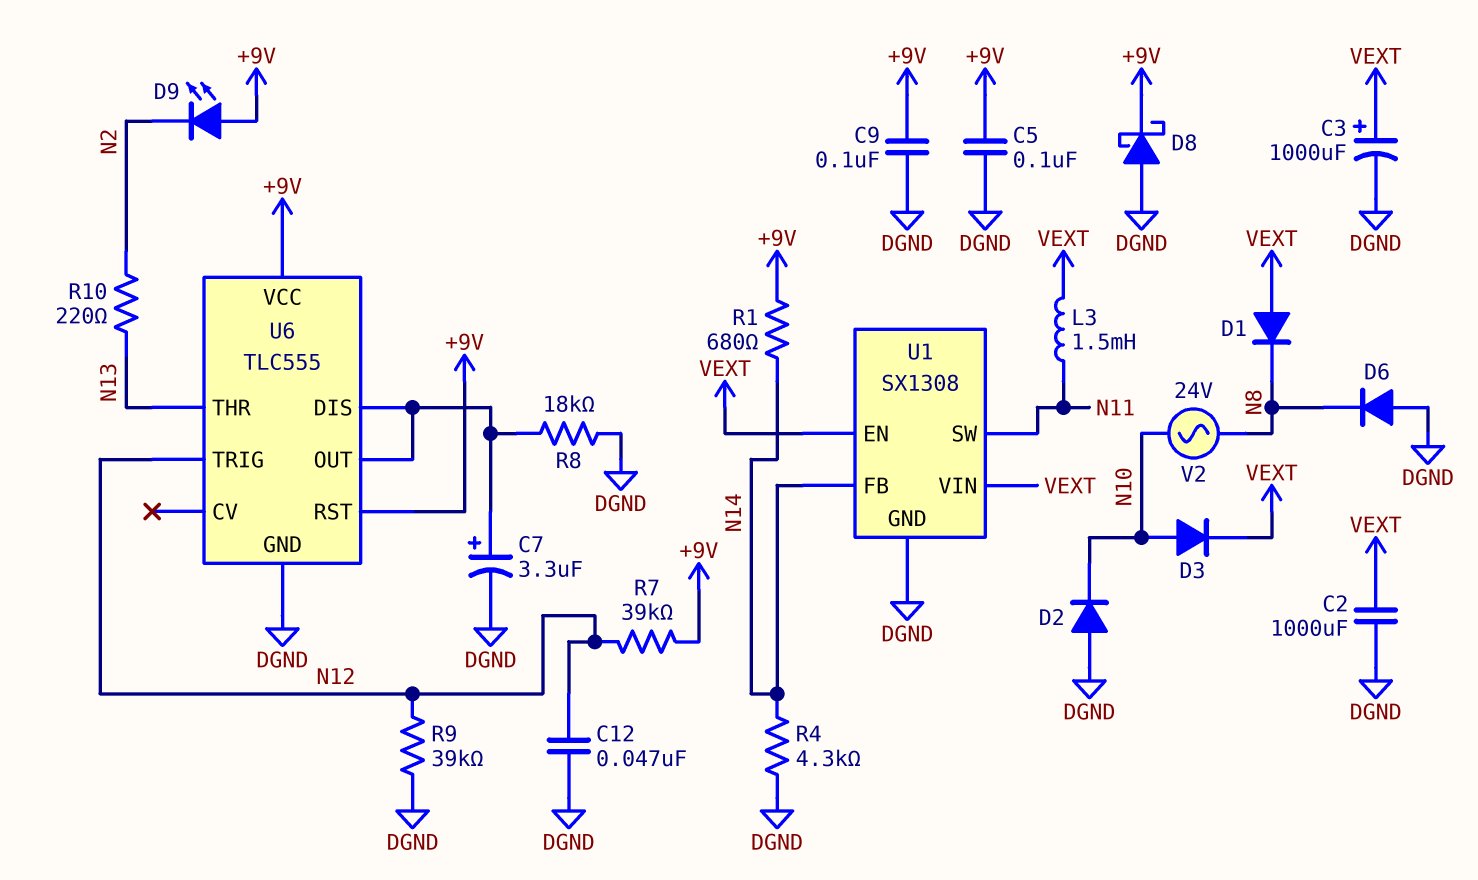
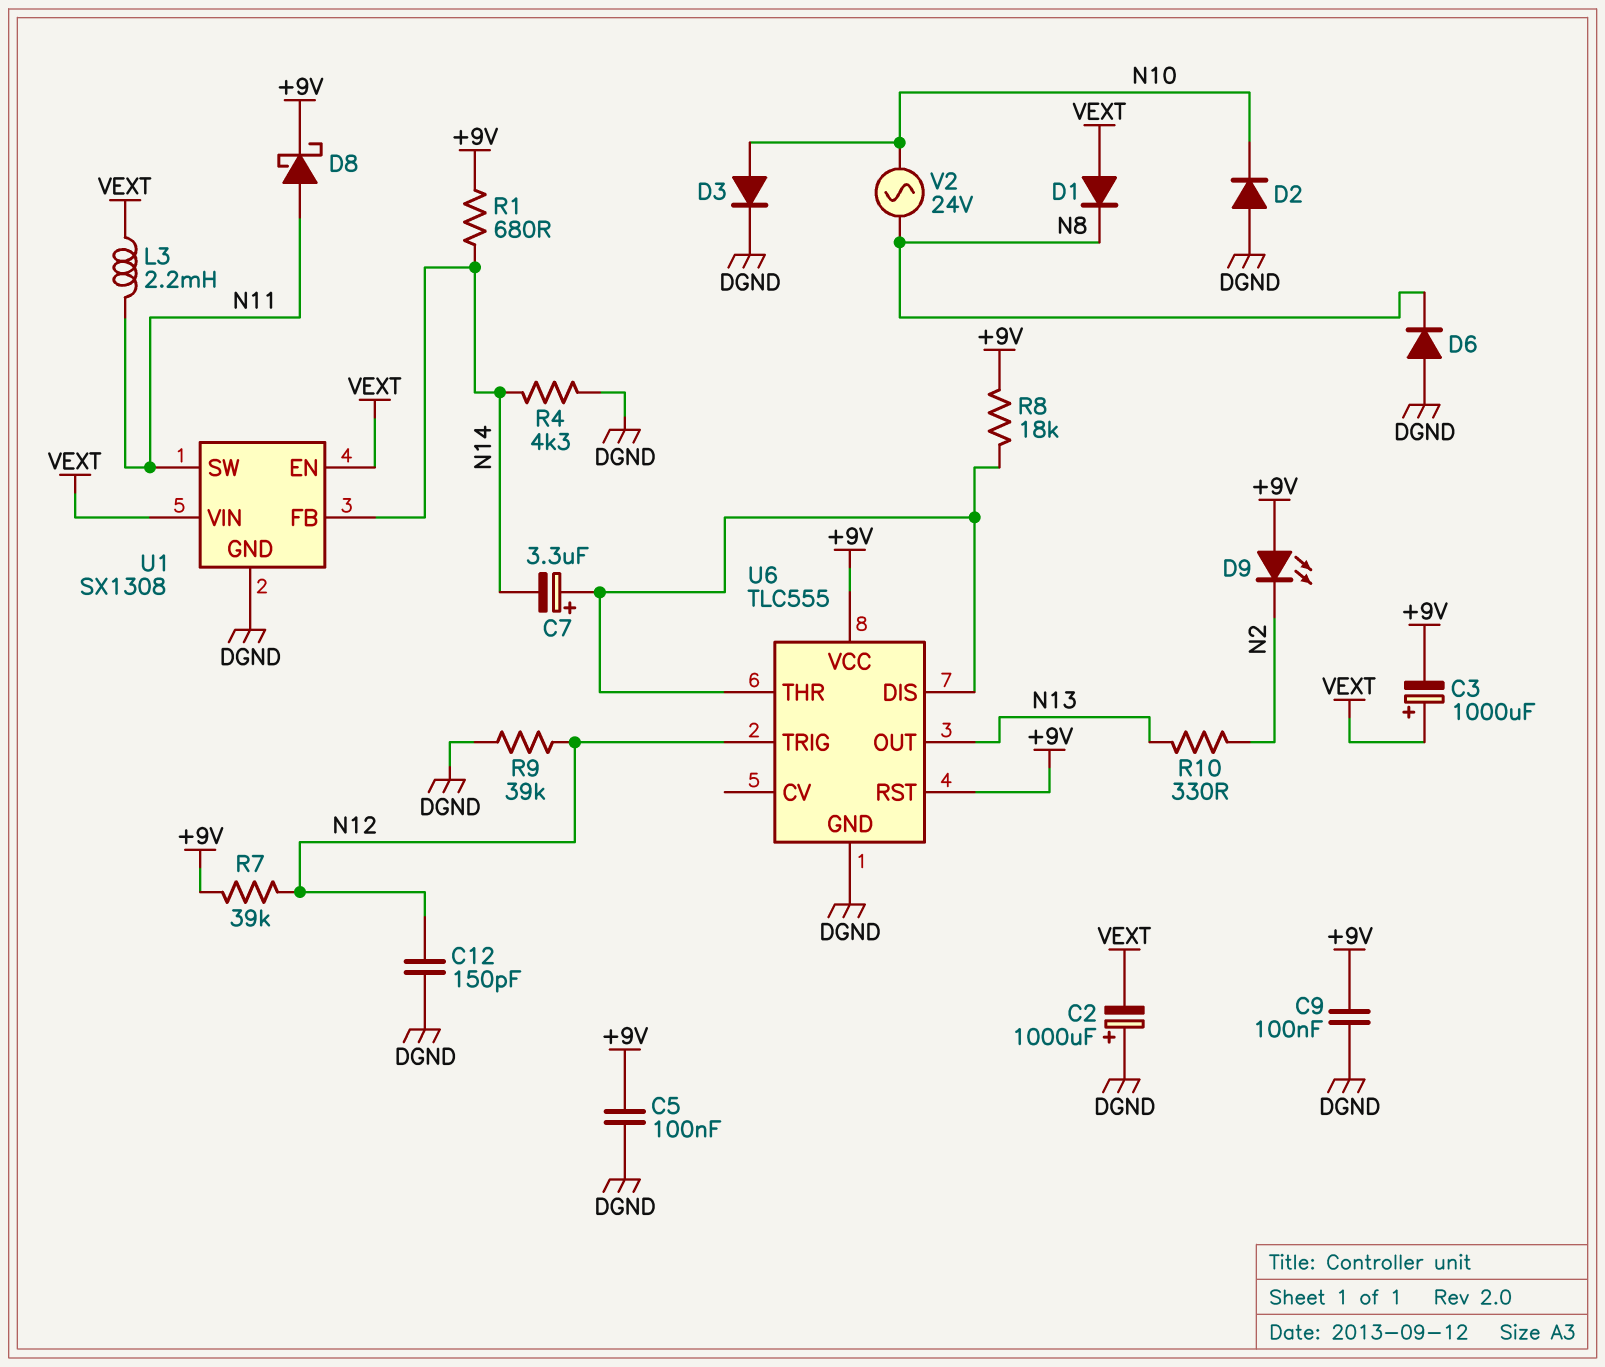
C2: 1000uF (DGND, VEXT) -> 1000uF (plus DGND, minus VEXT)
C3: 1000uF (plus VEXT, minus DGND) -> 1000uF (plus VEXT, minus +9V)
C7: 3.3uF (plus U6/DIS, minus DGND) -> 3.3uF (plus U6/DIS, minus N14)
C12: 47nF (DGND, N12) -> 150pF (DGND, N12)
D3: diode (A N10, K VEXT) -> diode (A N10, K DGND)
D8: schottky (A DGND, K +9V) -> schottky (A N11, K +9V)
L3: 1.5mH (N11, VEXT) -> 2.2mH (N11, VEXT)
R8: 18k (DGND, U6/DIS) -> 18k (+9V, U6/DIS)
R10: 220 (N2, N13) -> 330 (N2, N13)
U6 pin OUT: U6/DIS -> N13
U6 pin THR: N13 -> U6/DIS

